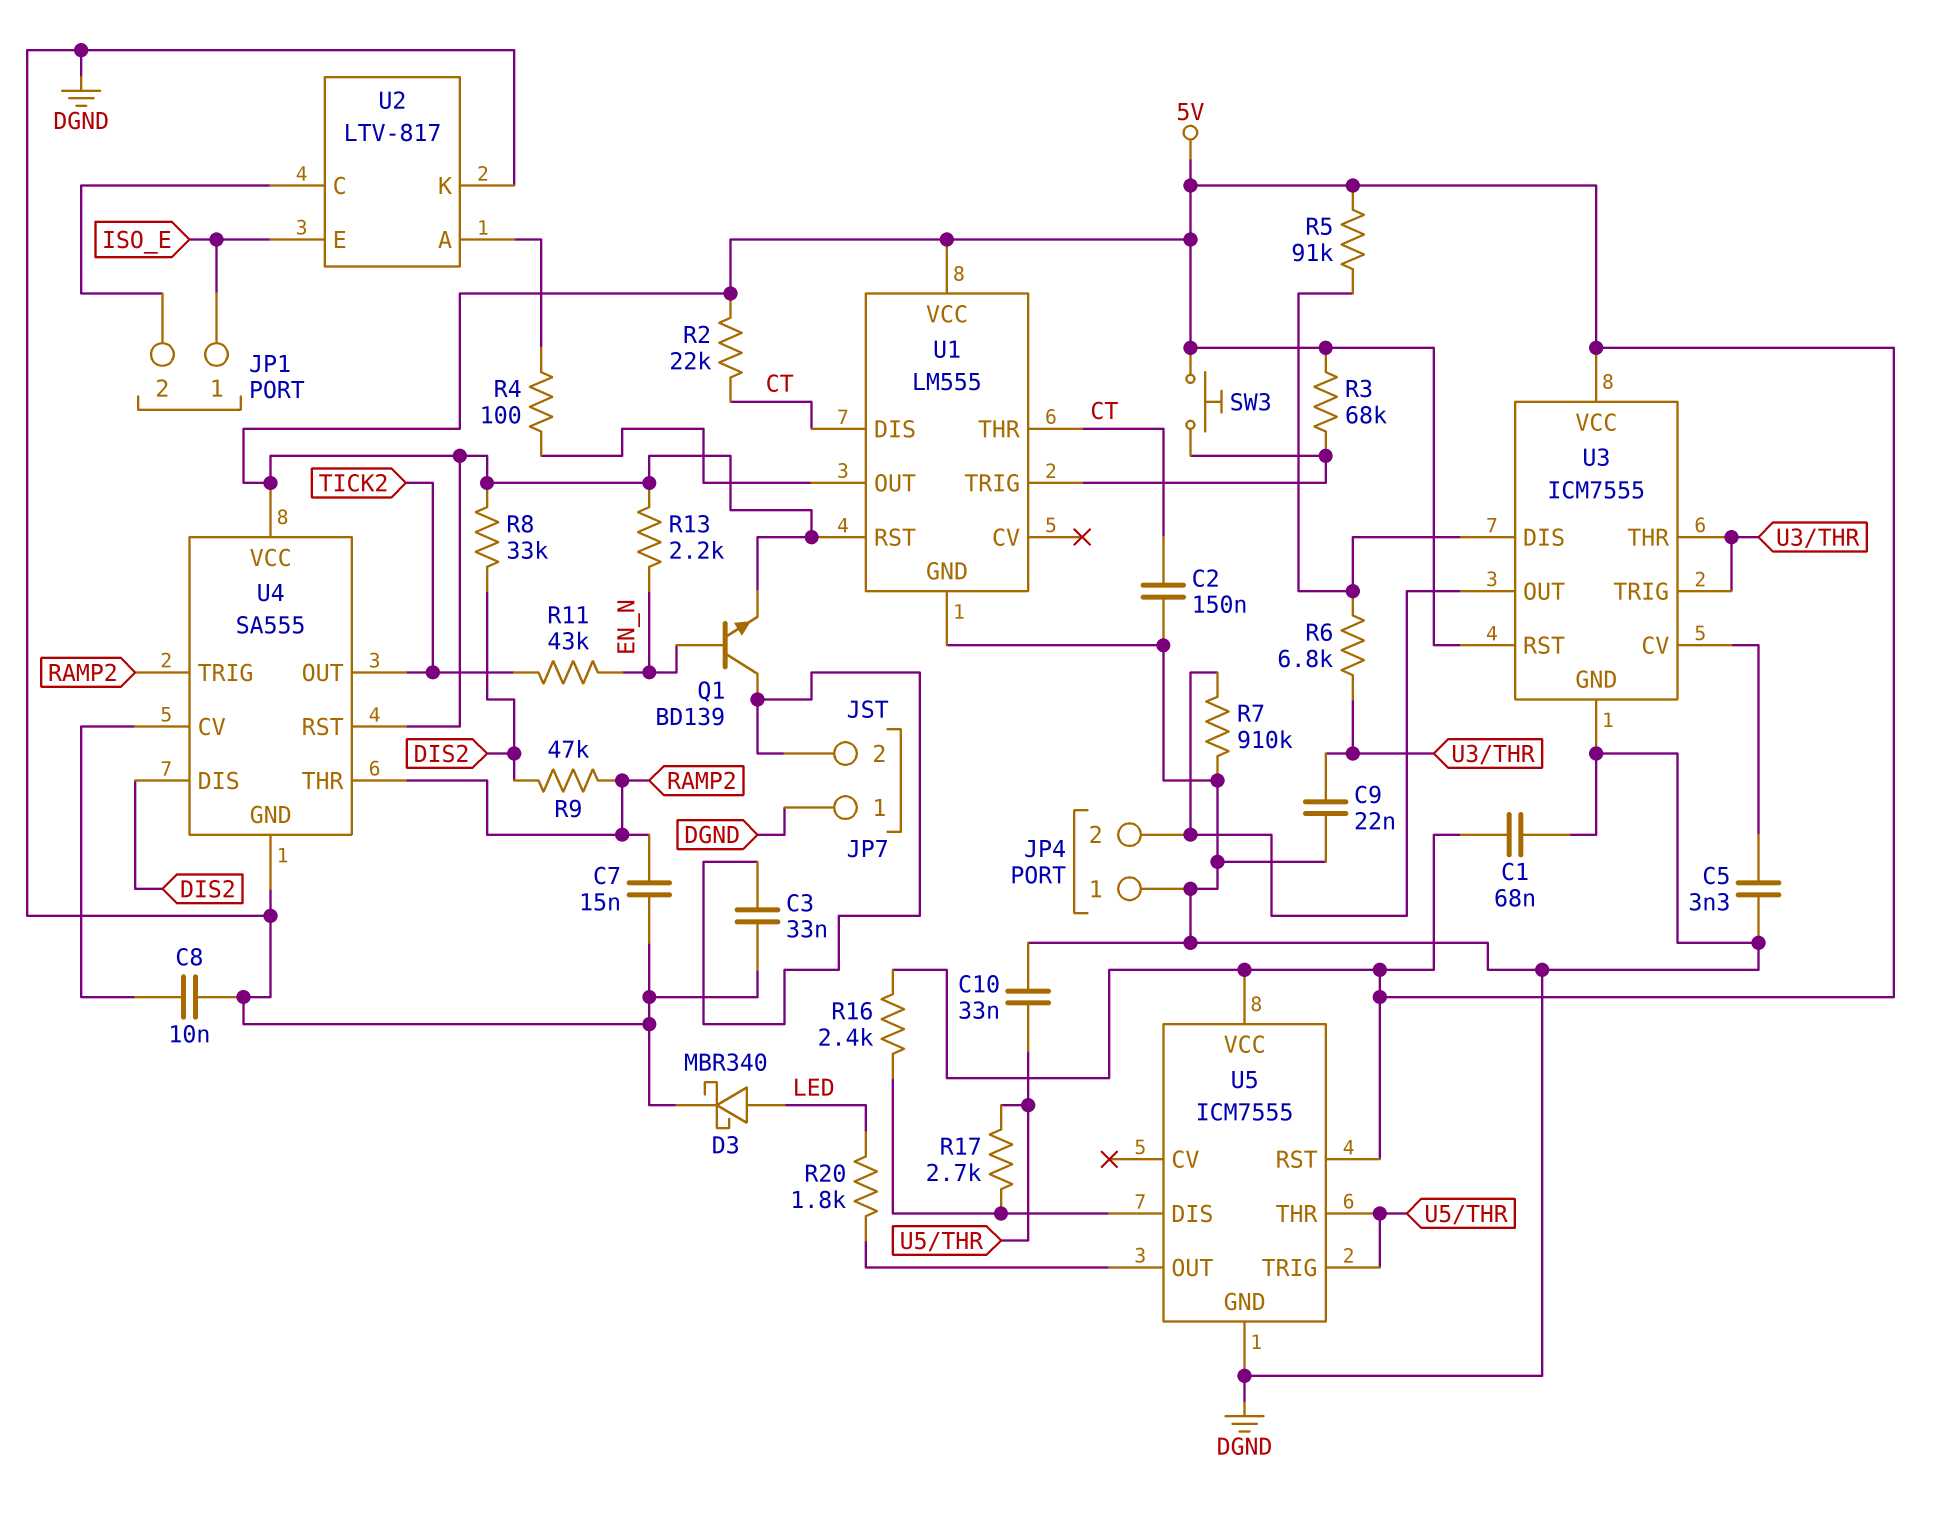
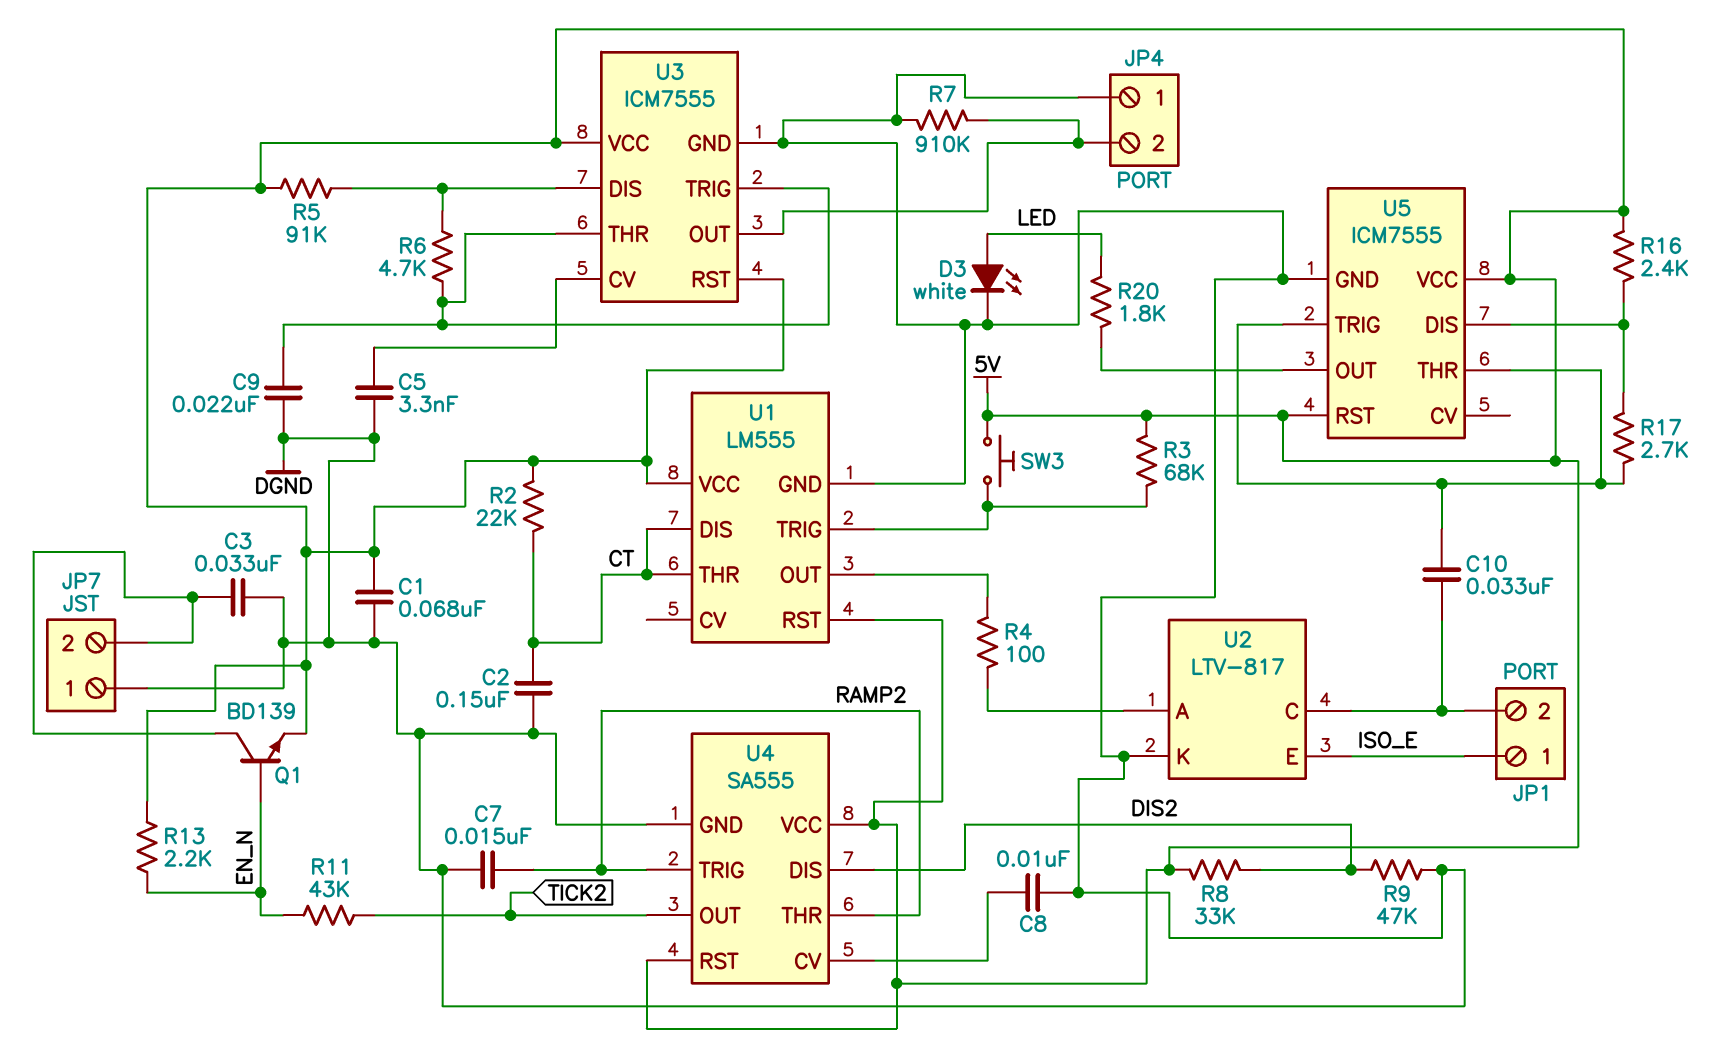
C10: 33nF (DGND, U5/THR) -> 33nF (JP1/2, U5/THR)
D3: schottky MBR340 (A LED, K DGND) -> LED white (A LED, K DGND)
R6: 6.8k (U3/DIS, U3/THR) -> 4.7k (U3/DIS, U3/THR)
R9: 47k (DIS2, RAMP2) -> 47k (DGND, DIS2)

